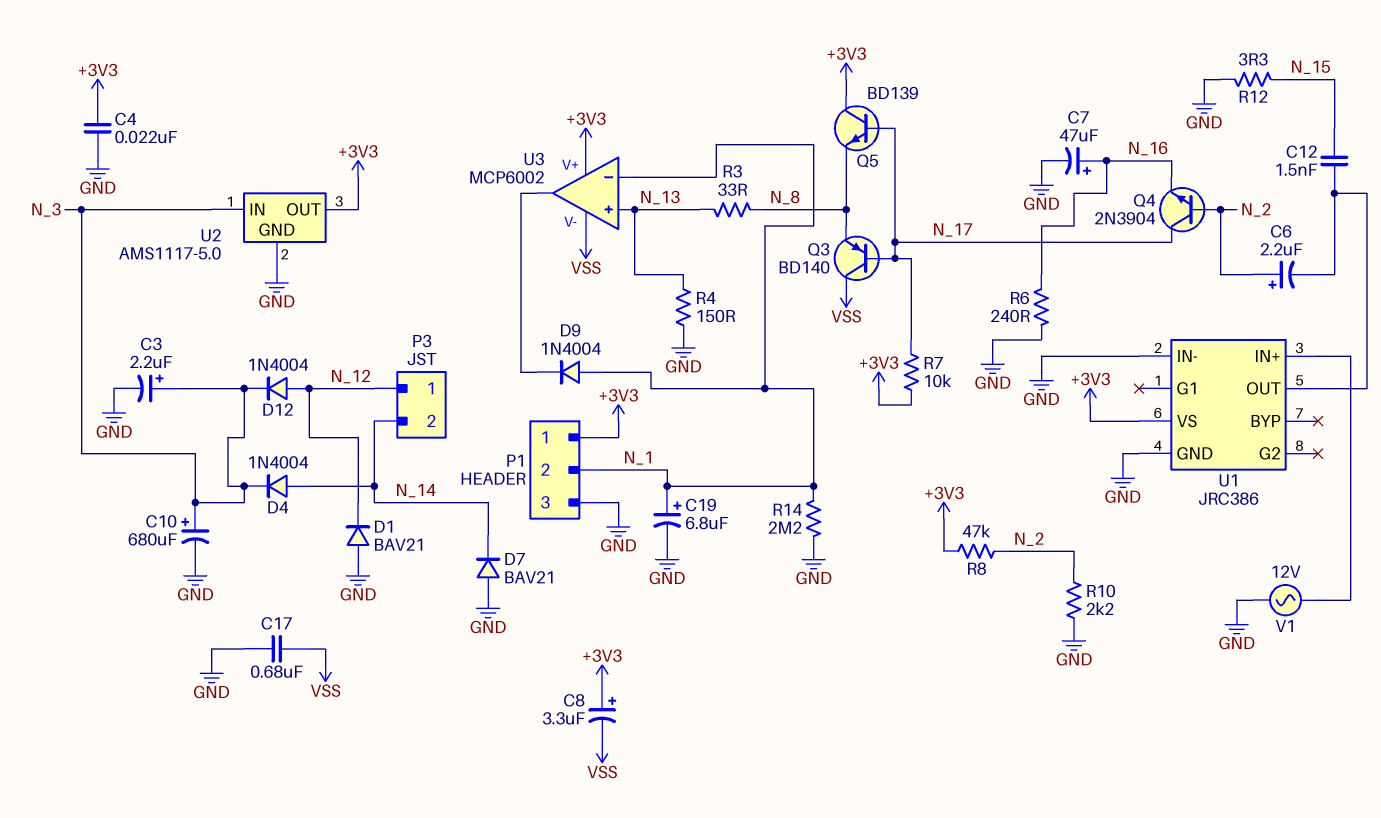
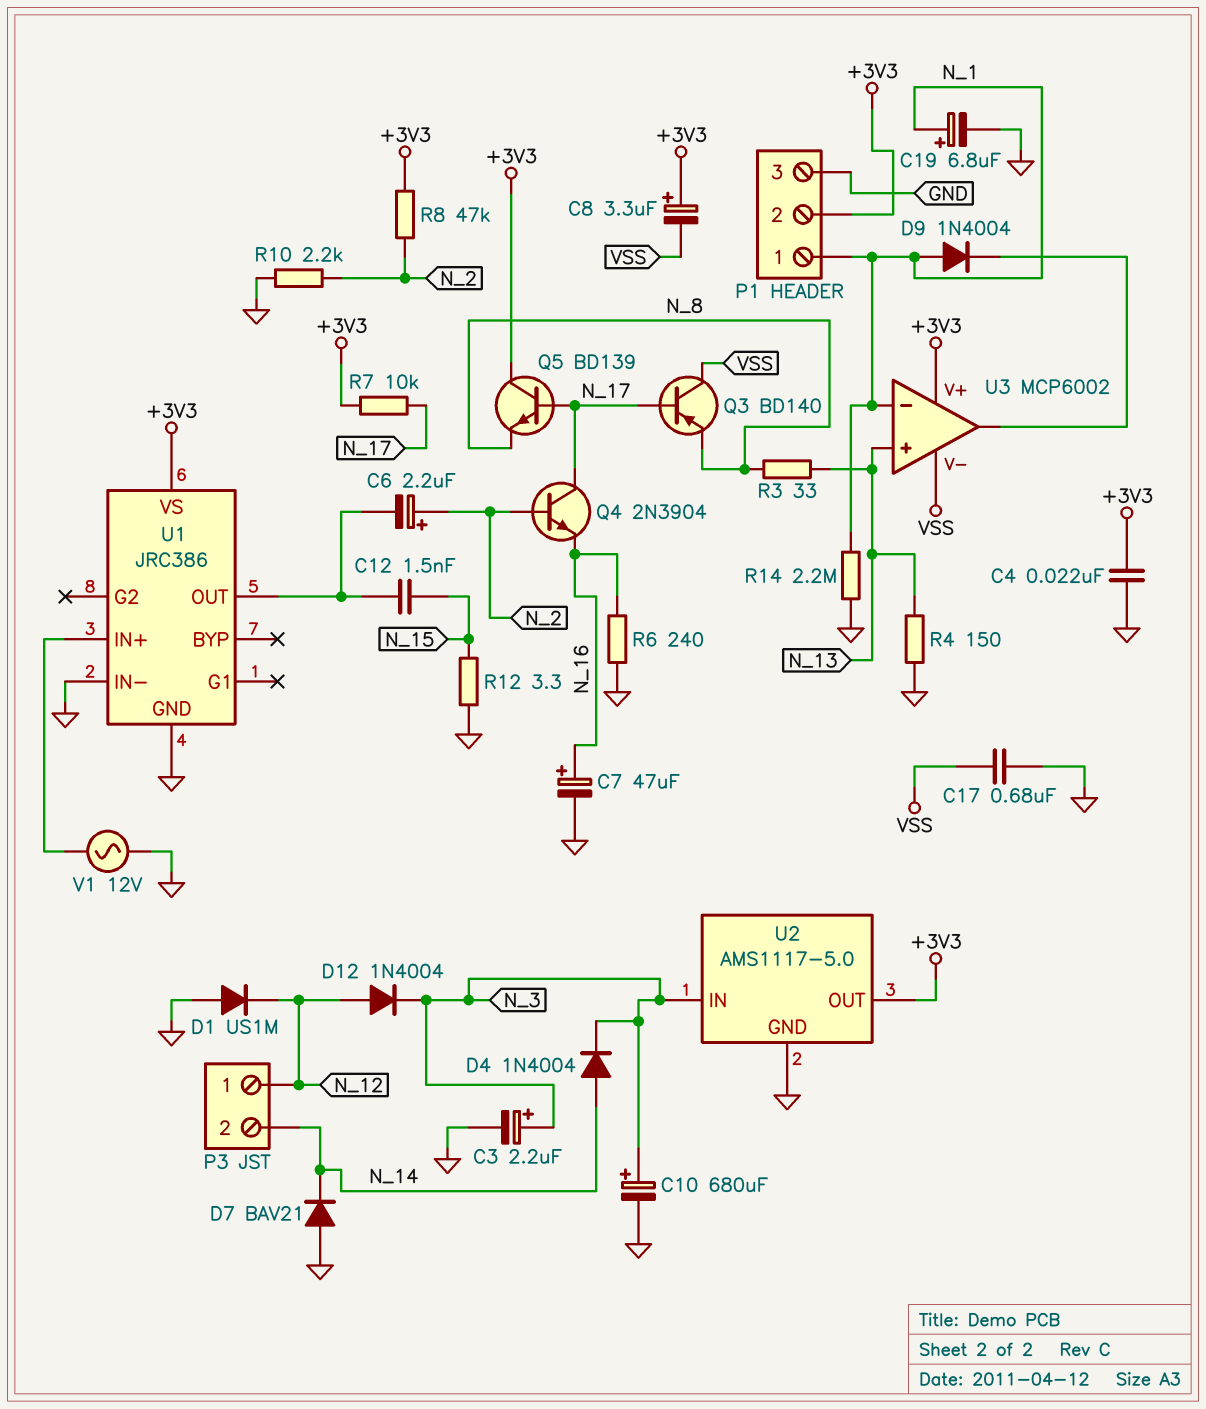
D1: diode BAV21 (A GND, K N_12) -> diode US1M (A GND, K N_12)
P1 pin 1: +3V3 -> N_1
P1 pin 2: N_1 -> +3V3

